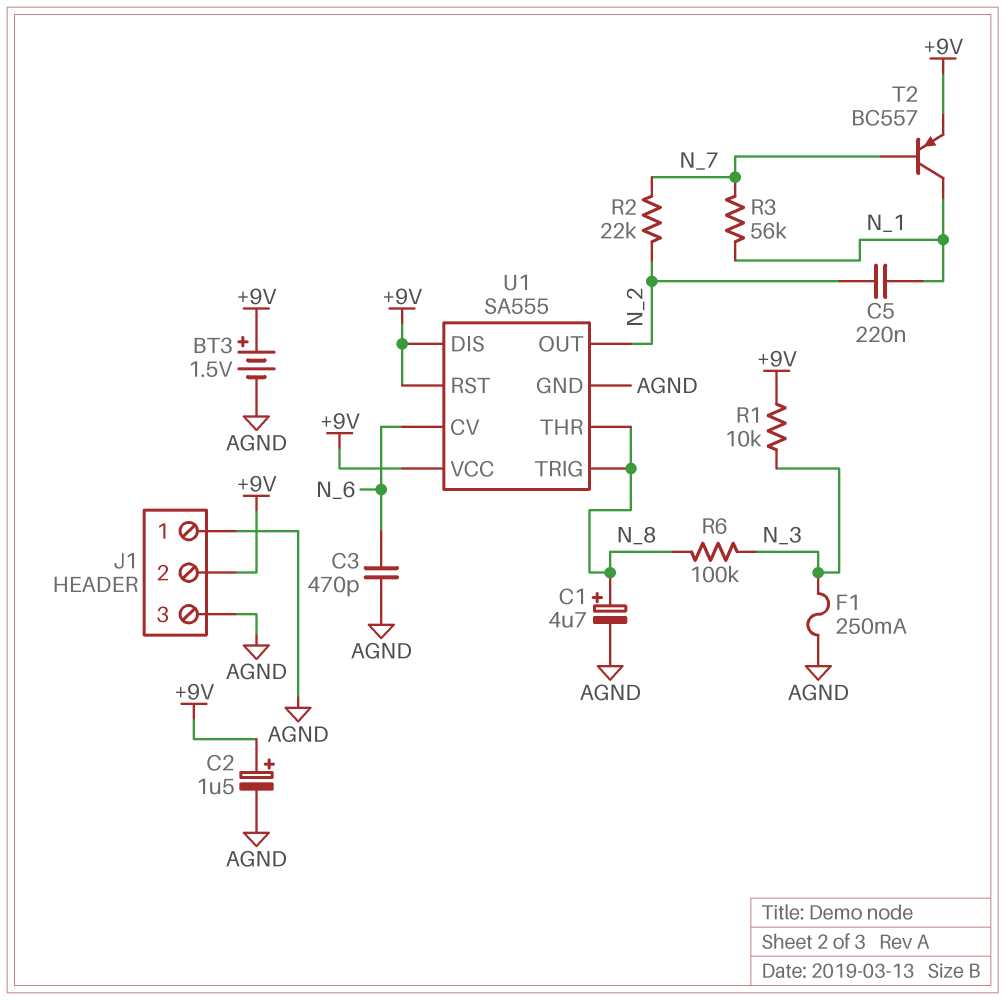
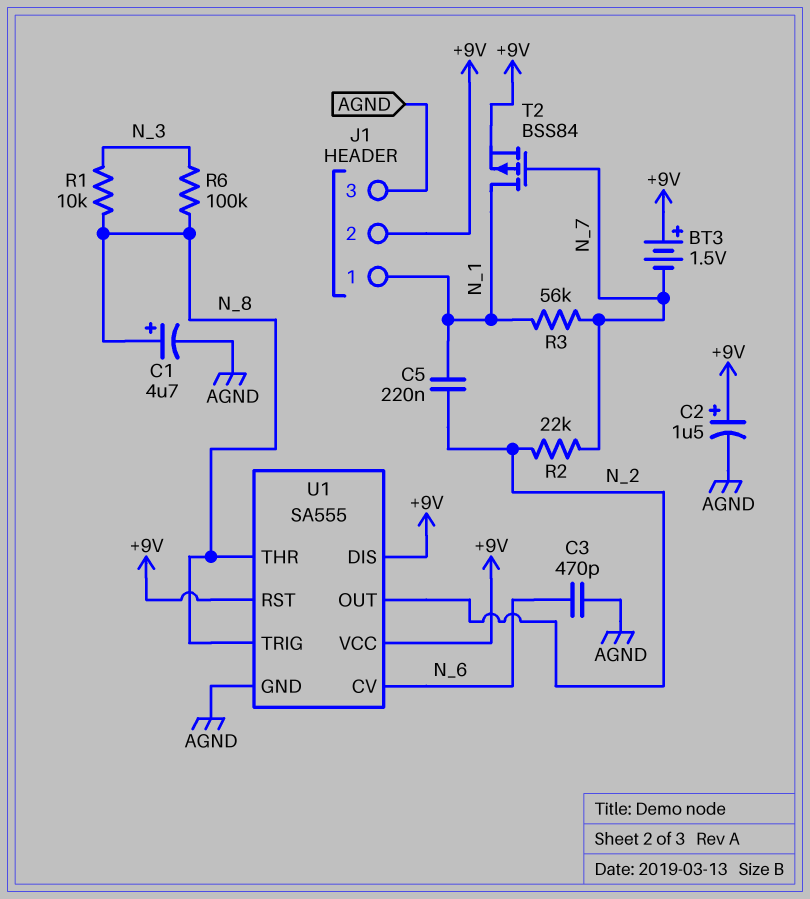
BT3: 1.5V (plus +9V, minus AGND) -> 1.5V (plus +9V, minus N_7)
F1: 250mA (AGND, N_3) -> none
J1 pin 1: AGND -> N_1
R1: 10k (+9V, N_3) -> 10k (N_3, N_8)
T2: PNP BC557 (B N_7, C N_1, E +9V) -> PMOS BSS84 (G N_7, D N_1, S +9V)

